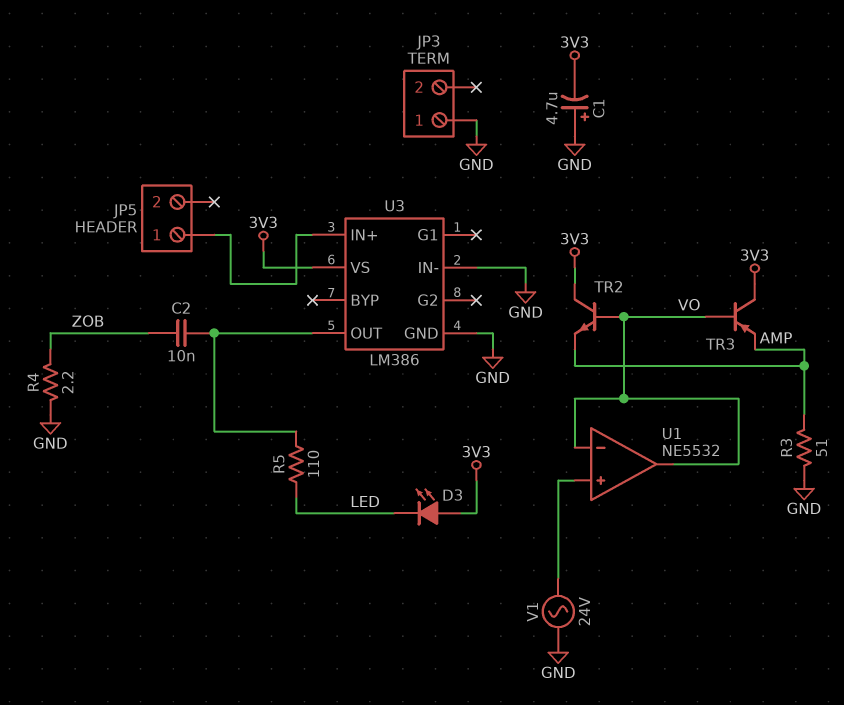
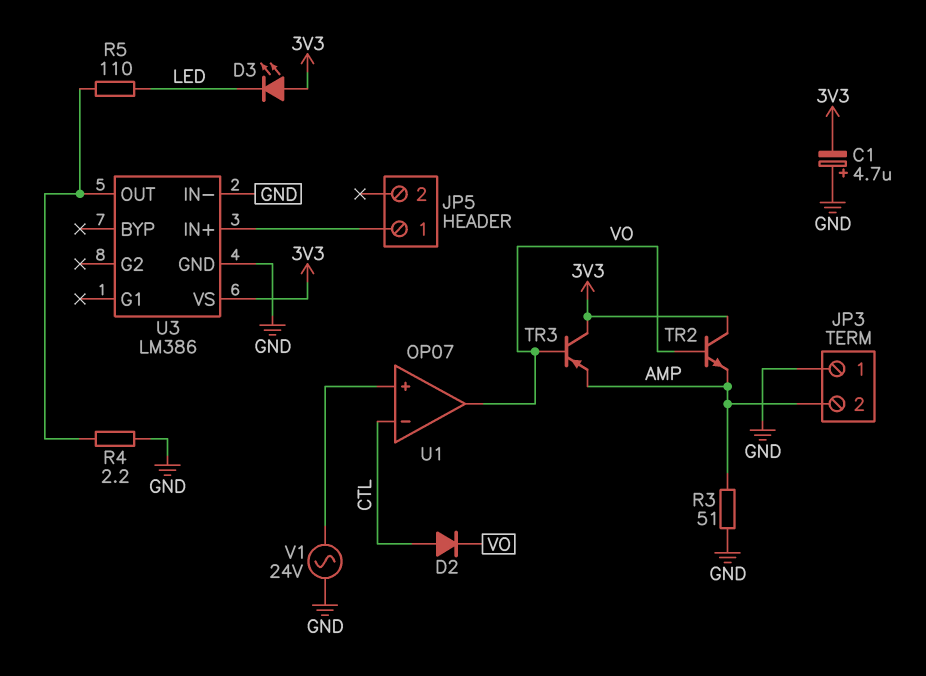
C2: 10nF (U3/OUT, ZOB) -> none
D2: none -> diode (A CTL, K VO)
JP3 pin 2: none -> AMP
R4: 2.2 (GND, ZOB) -> 2.2 (GND, U3/OUT)
U1: NE5532 -> OP07
U1 pin in-: VO -> CTL

